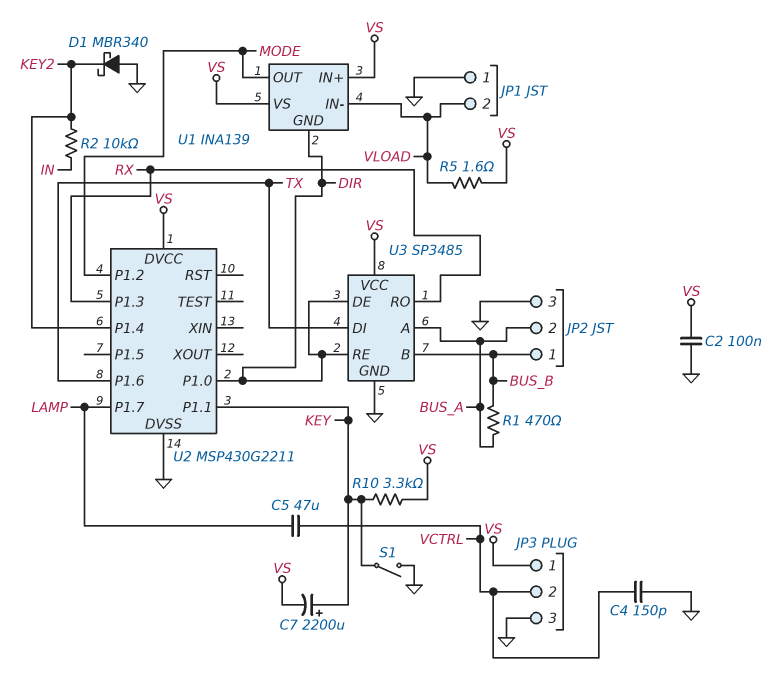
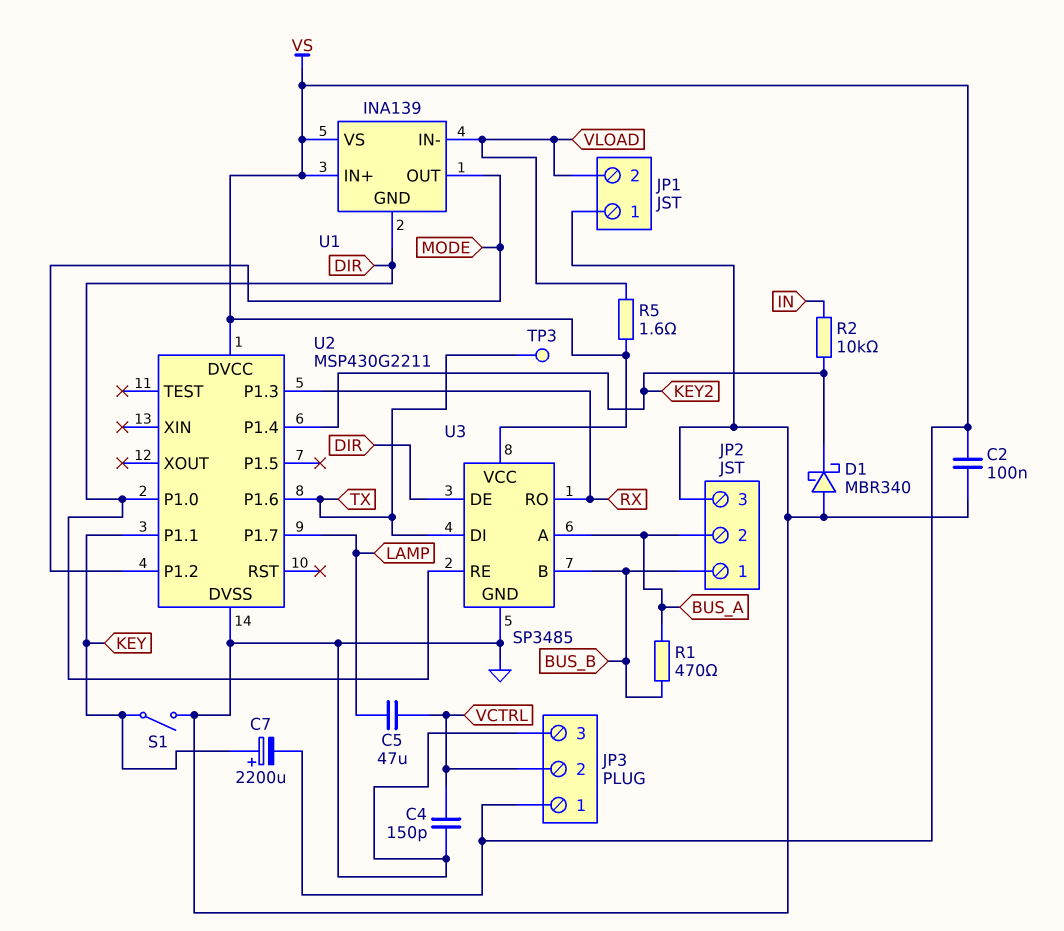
R10: 3.3k (KEY, VS) -> none
TP3: none -> test point (TX)

